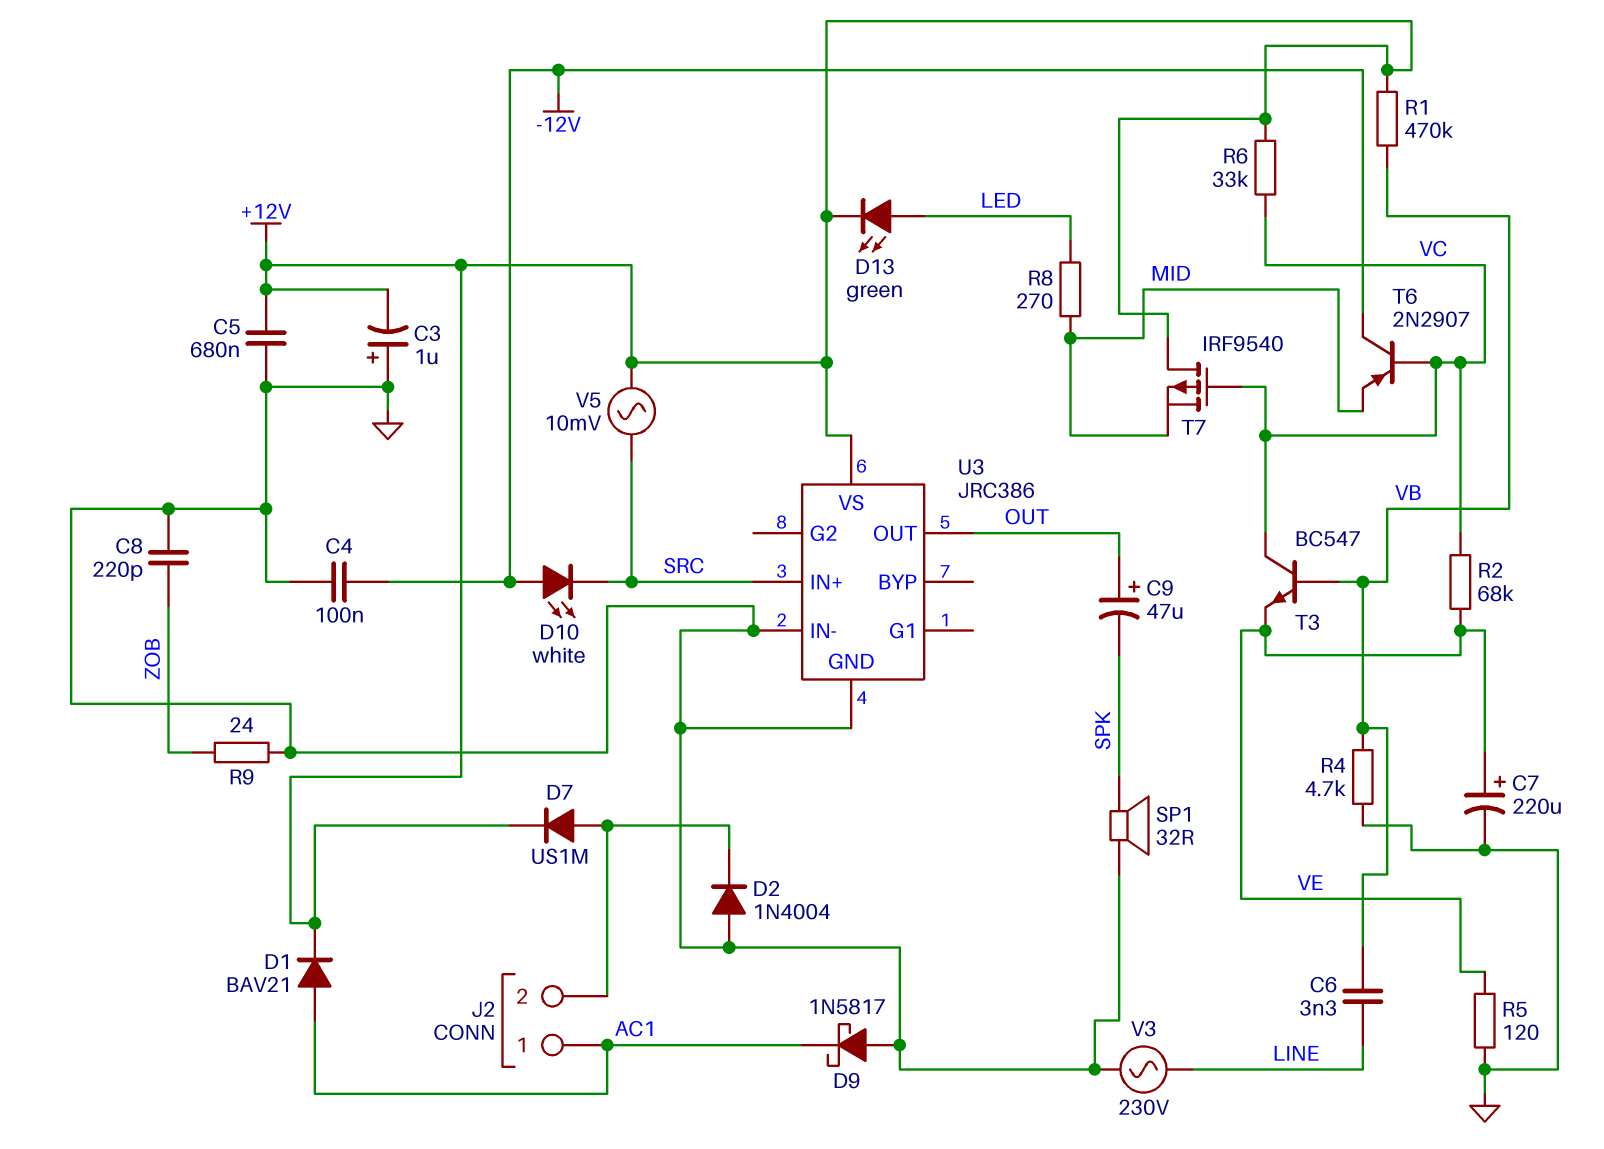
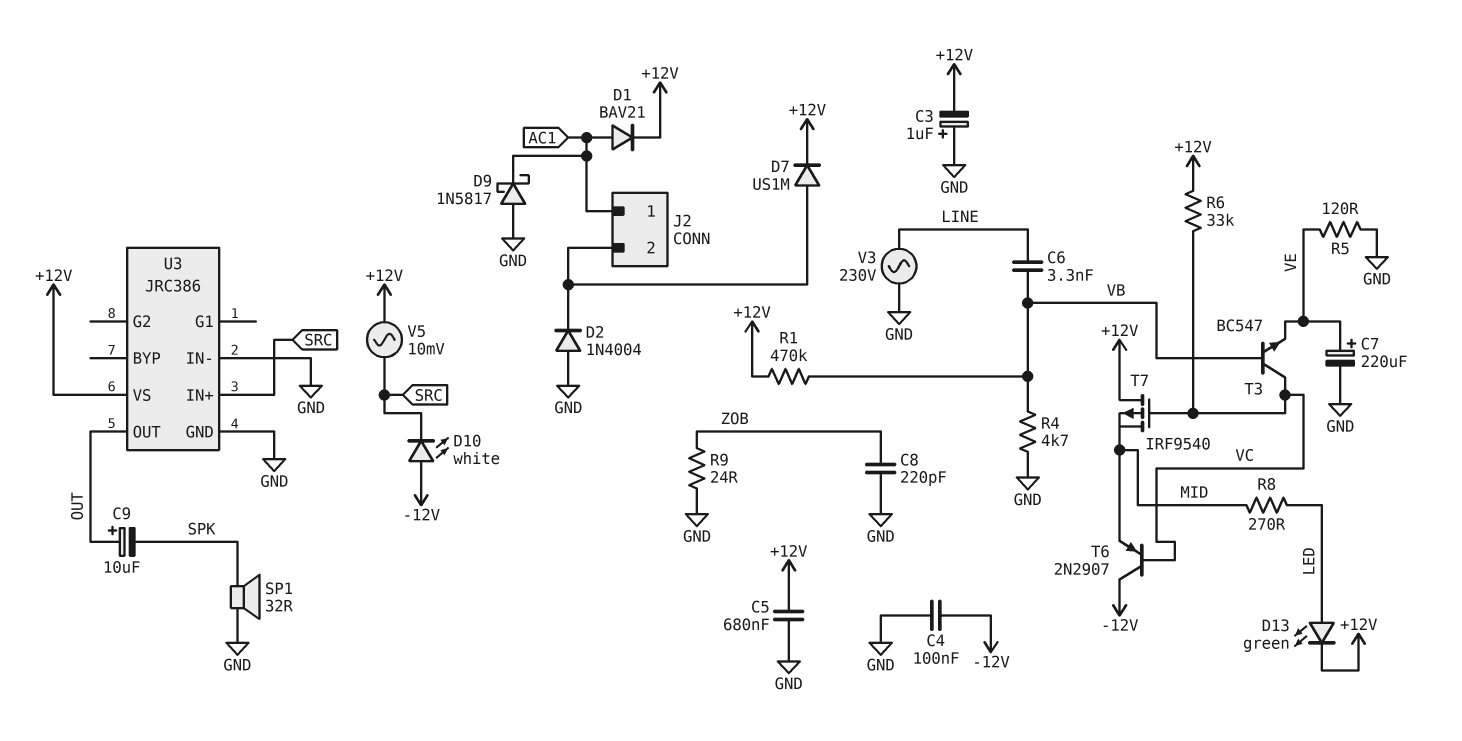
C9: 47uF (plus OUT, minus SPK) -> 10uF (plus OUT, minus SPK)
R2: 68k (VC, VE) -> none

